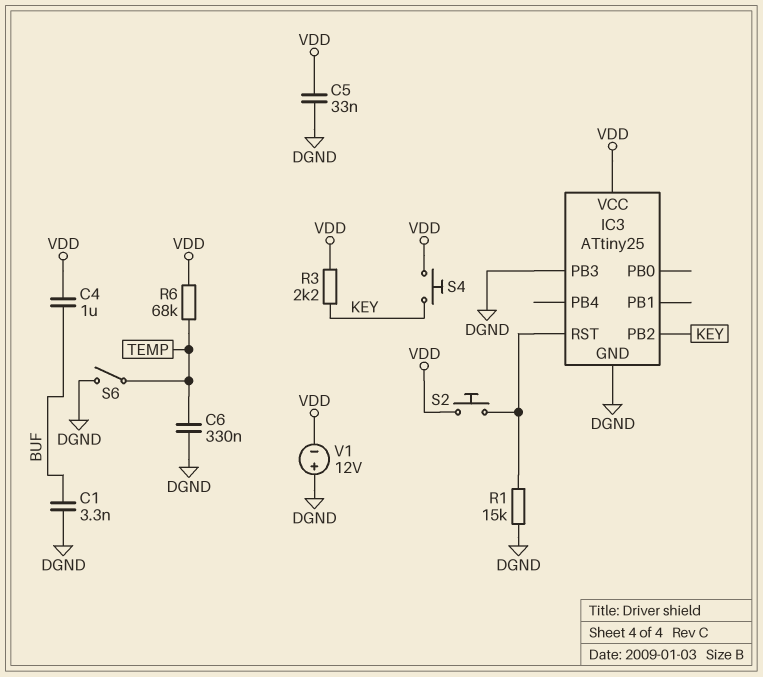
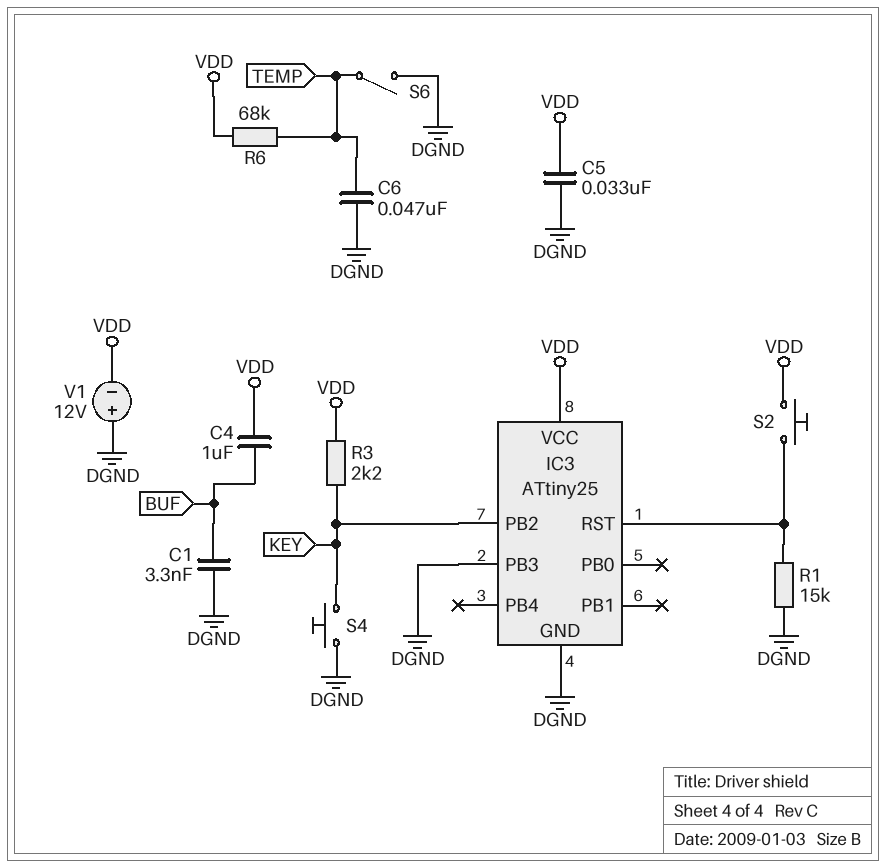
C6: 330nF (DGND, TEMP) -> 47nF (DGND, TEMP)
S4: button (KEY, VDD) -> button (DGND, KEY)

